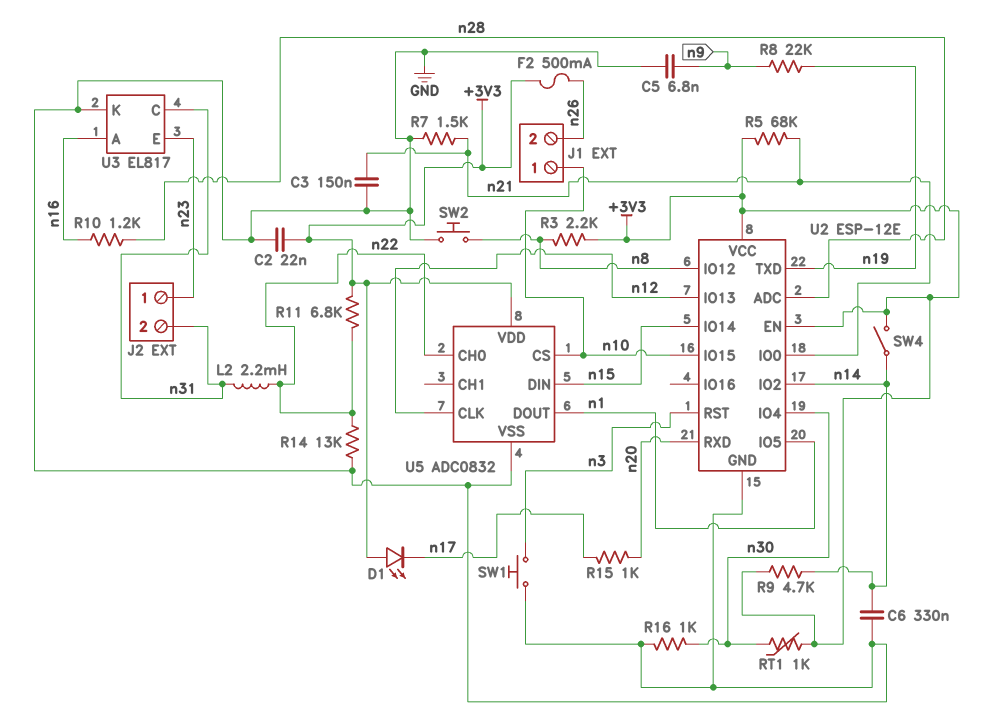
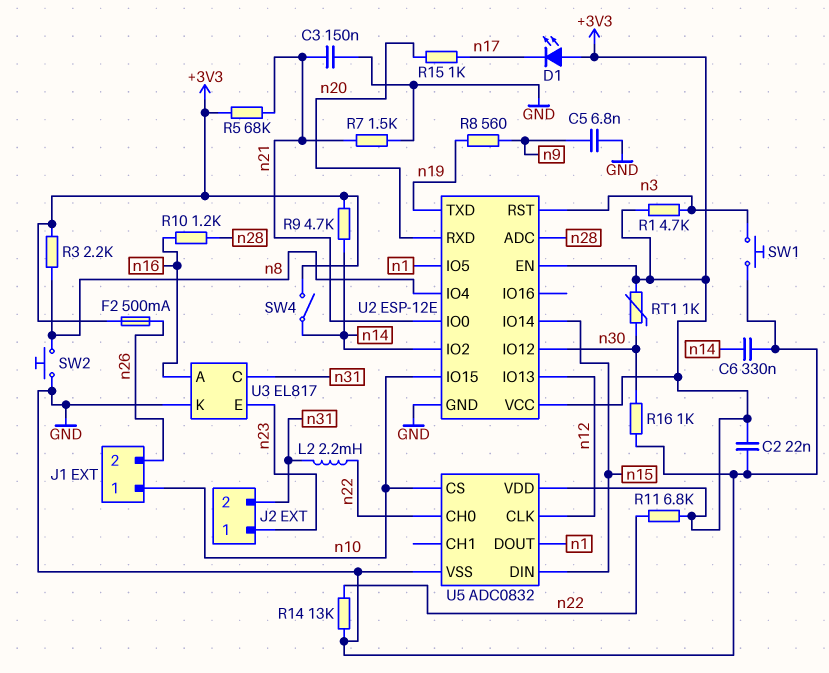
R1: none -> 4.7k (+3V3, n3)
R8: 22k (n9, n19) -> 560 (n9, n19)
U2 pin IO4: n30 -> n8
U2 pin IO12: n8 -> n30

